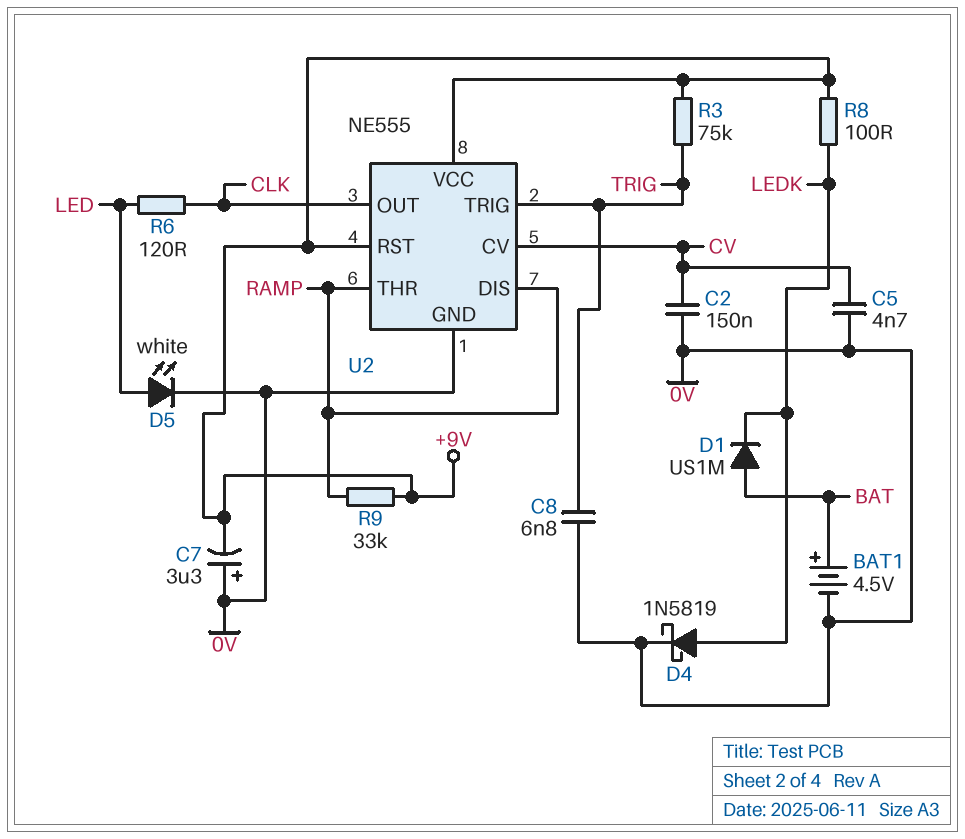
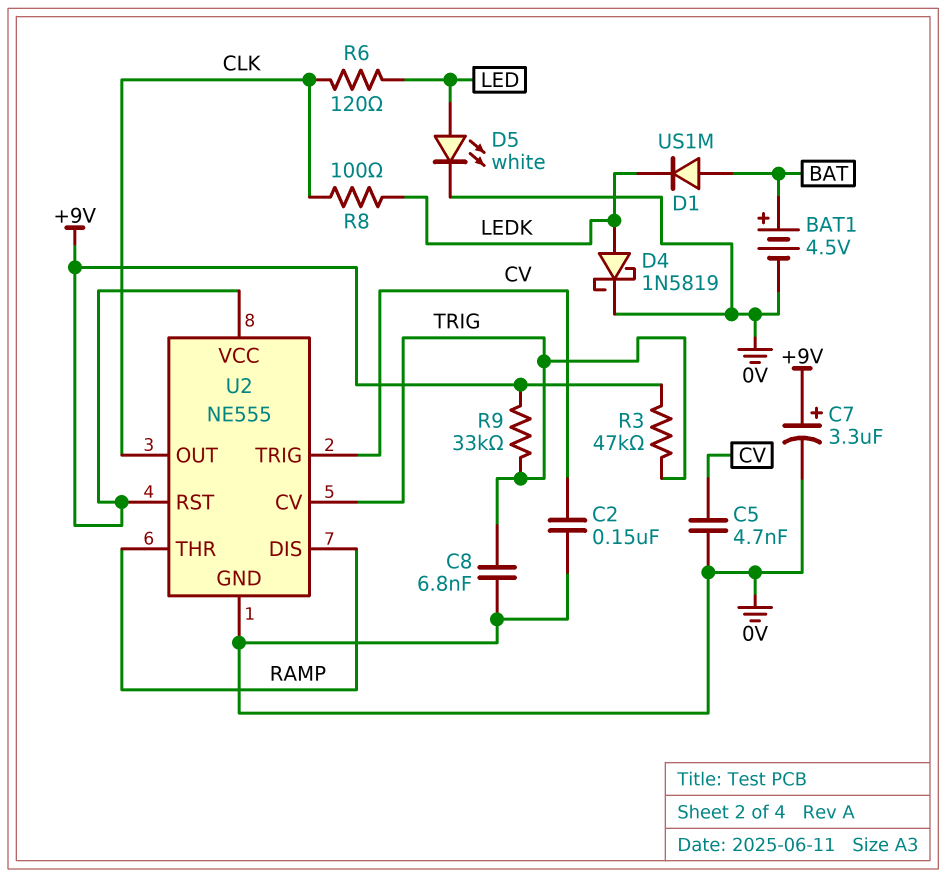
C7: 3.3uF (plus 0V, minus +9V) -> 3.3uF (plus +9V, minus 0V)
R3: 75k (+9V, TRIG) -> 47k (+9V, TRIG)
R8: 100 (+9V, LEDK) -> 100 (CLK, LEDK)
R9: 33k (+9V, RAMP) -> 33k (+9V, TRIG)
U2 pin CV: CV -> TRIG
U2 pin TRIG: TRIG -> CV

